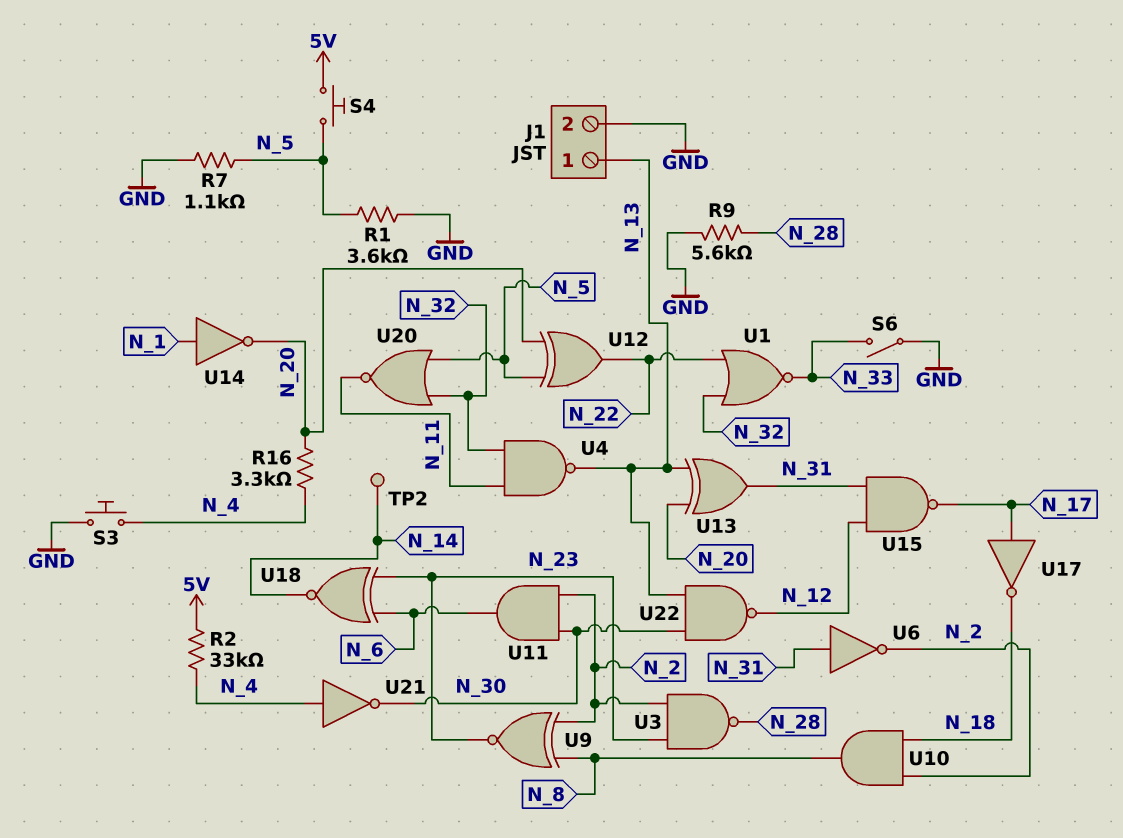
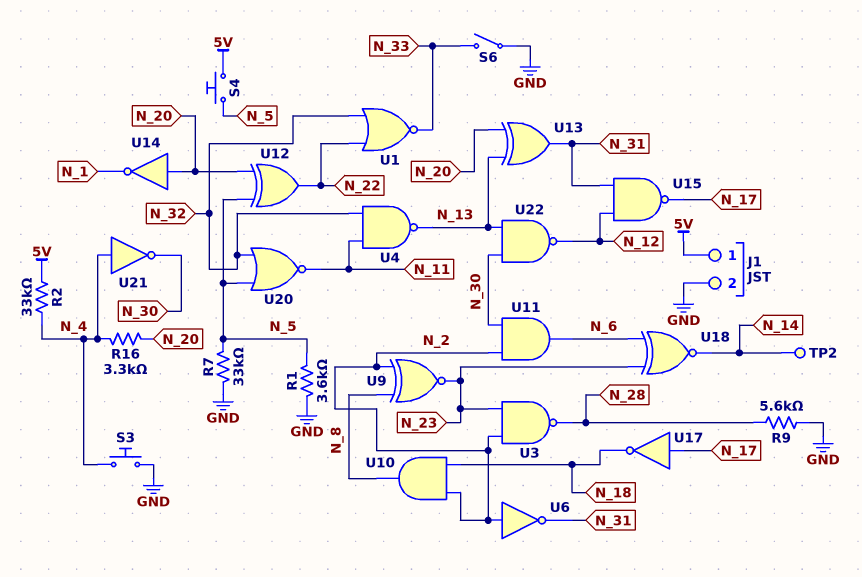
J1 pin 1: N_13 -> 5V
R7: 1.1k (GND, N_5) -> 33k (GND, N_5)
U6: NOT (in N_31, out N_2) -> NOT (in N_2, out N_31)
U14: NOT (in N_1, out N_20) -> NOT (in N_20, out N_1)

